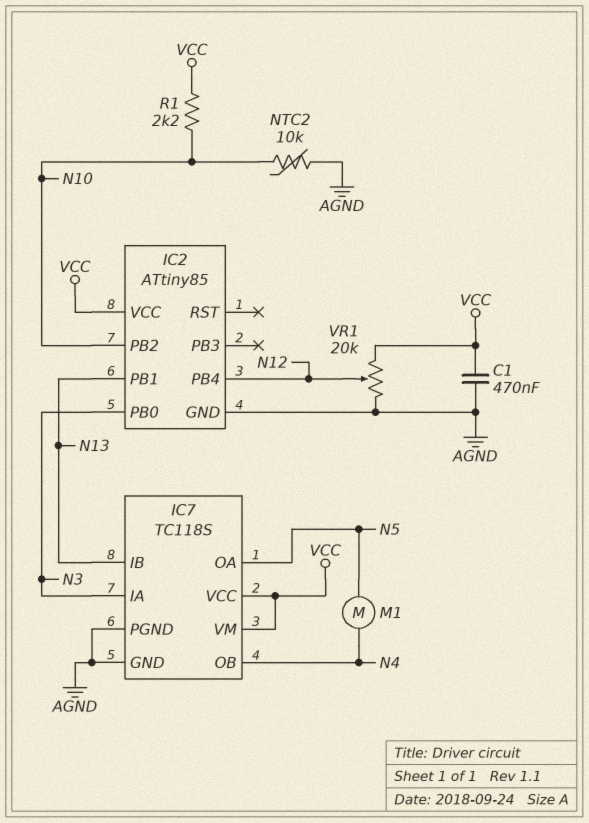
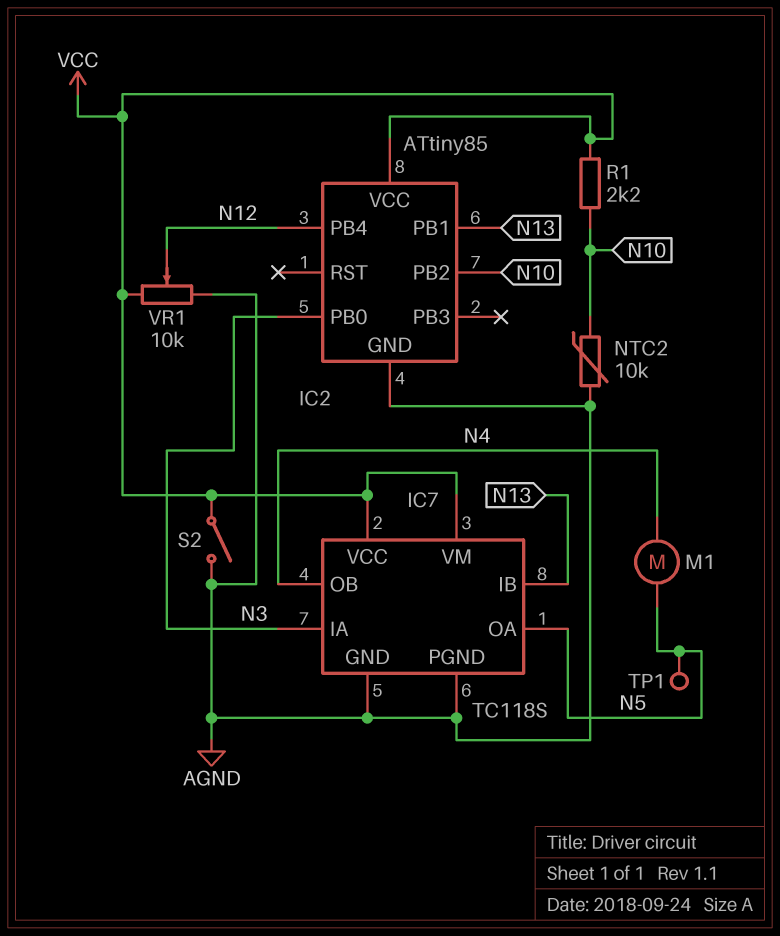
C1: 470nF (AGND, VCC) -> none
S2: none -> switch (AGND, VCC)
TP1: none -> test point (N5)
VR1: 20k (AGND, VCC, wiper N12) -> 10k (AGND, VCC, wiper N12)

